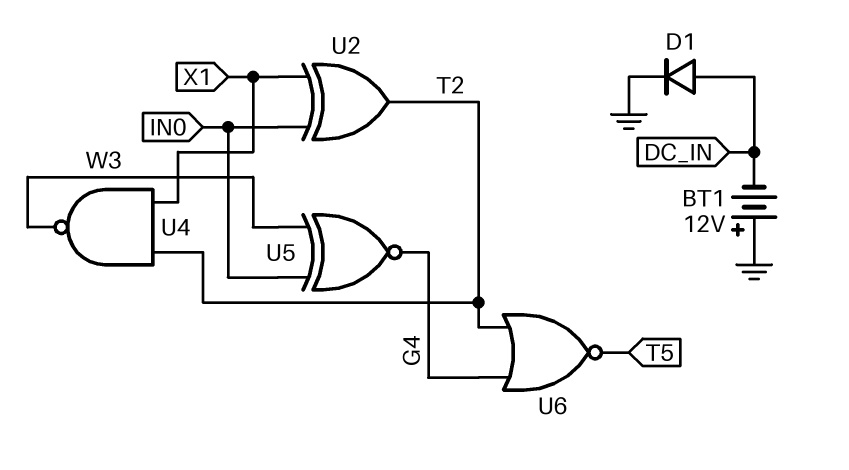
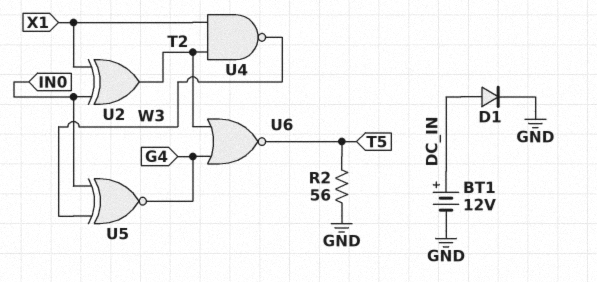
BT1: 12V (plus GND, minus DC_IN) -> 12V (plus DC_IN, minus GND)
R2: none -> 56 (GND, T5)

